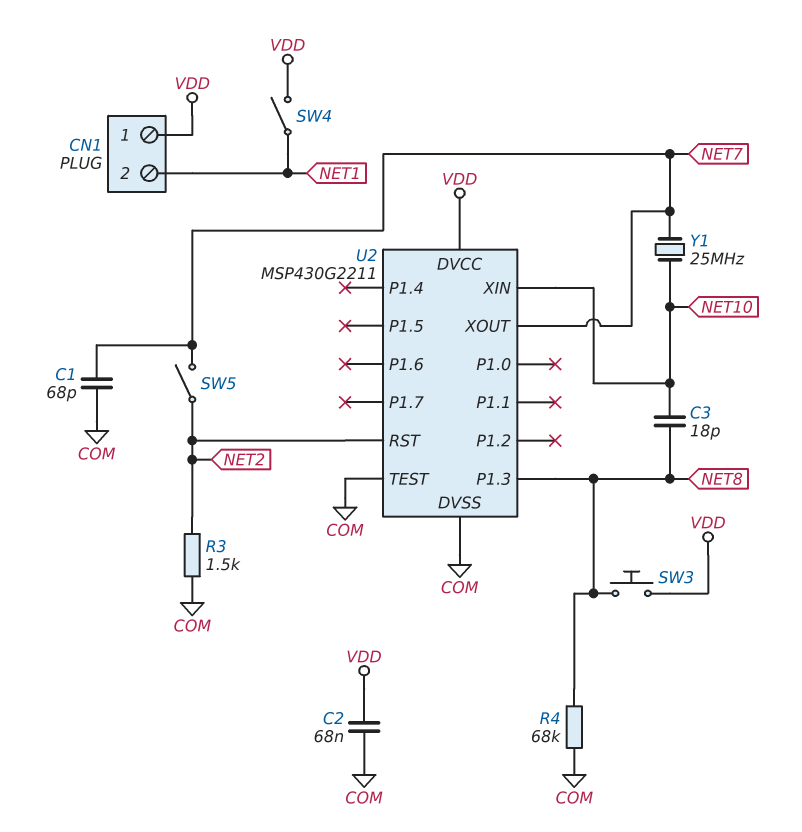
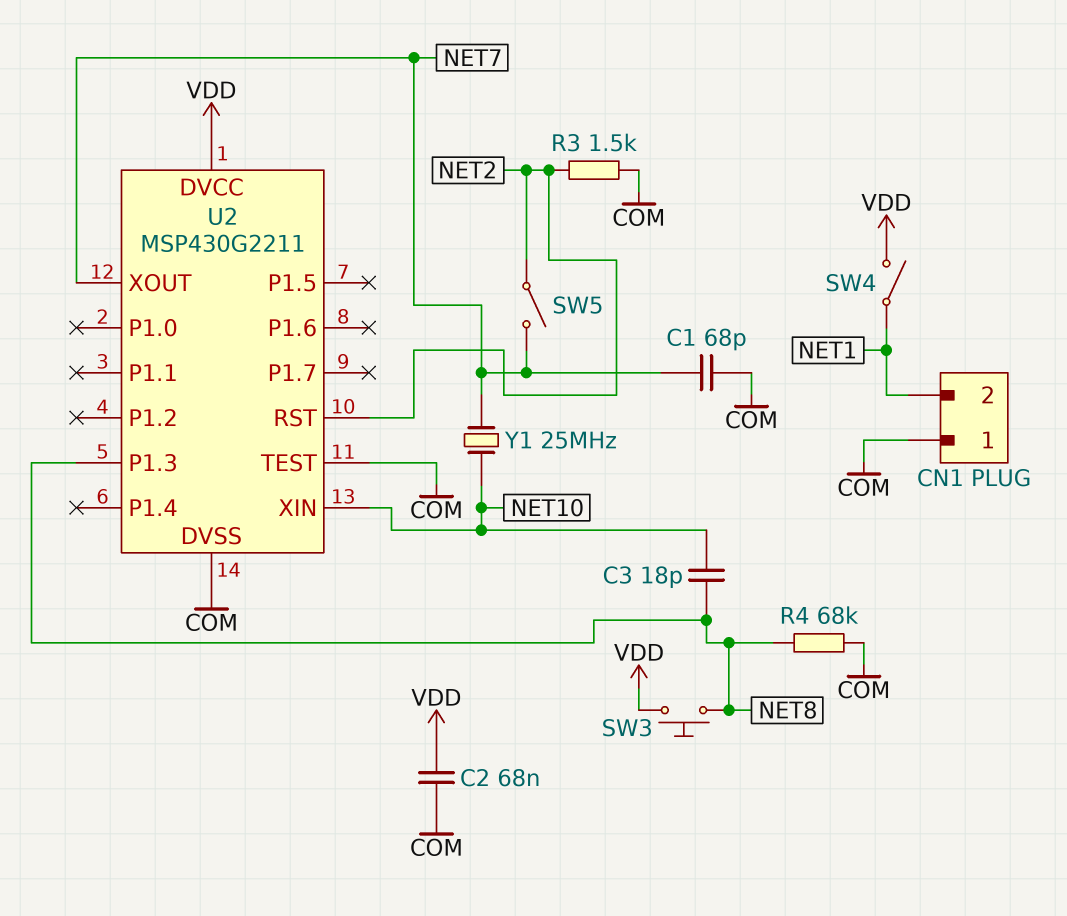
CN1 pin 1: VDD -> COM

